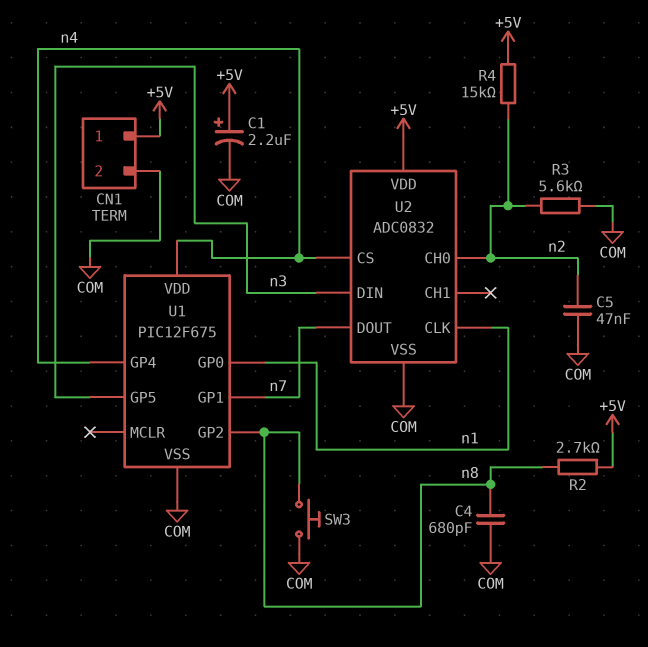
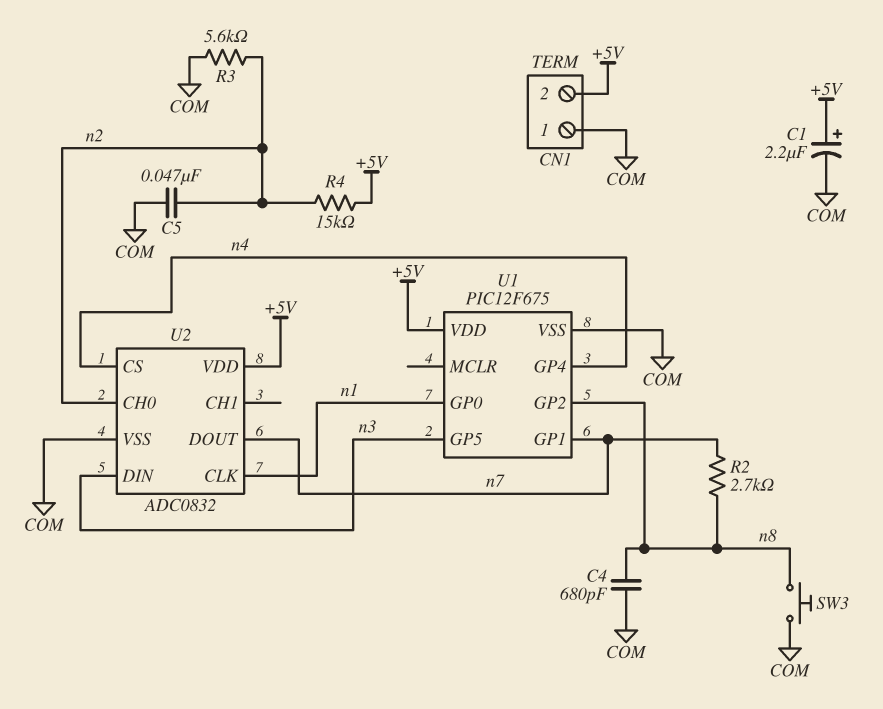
CN1 pin 1: +5V -> COM
CN1 pin 2: COM -> +5V
R2: 2.7k (+5V, n8) -> 2.7k (n7, n8)
U1 pin VDD: n4 -> +5V

